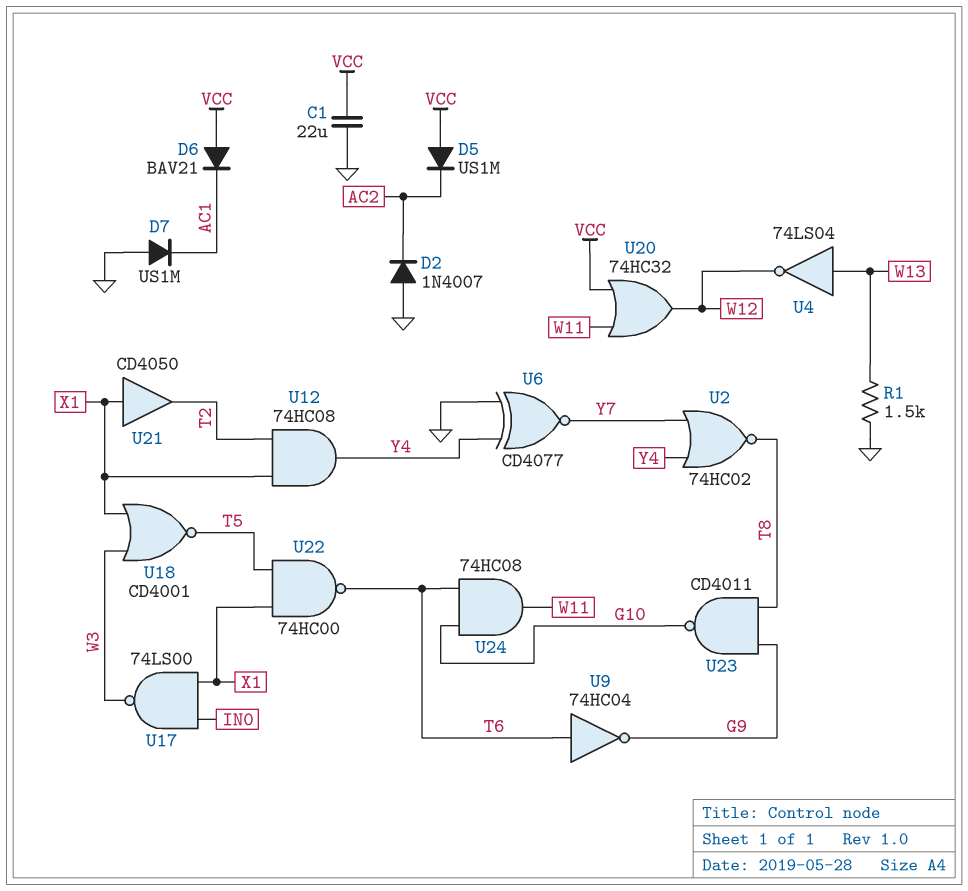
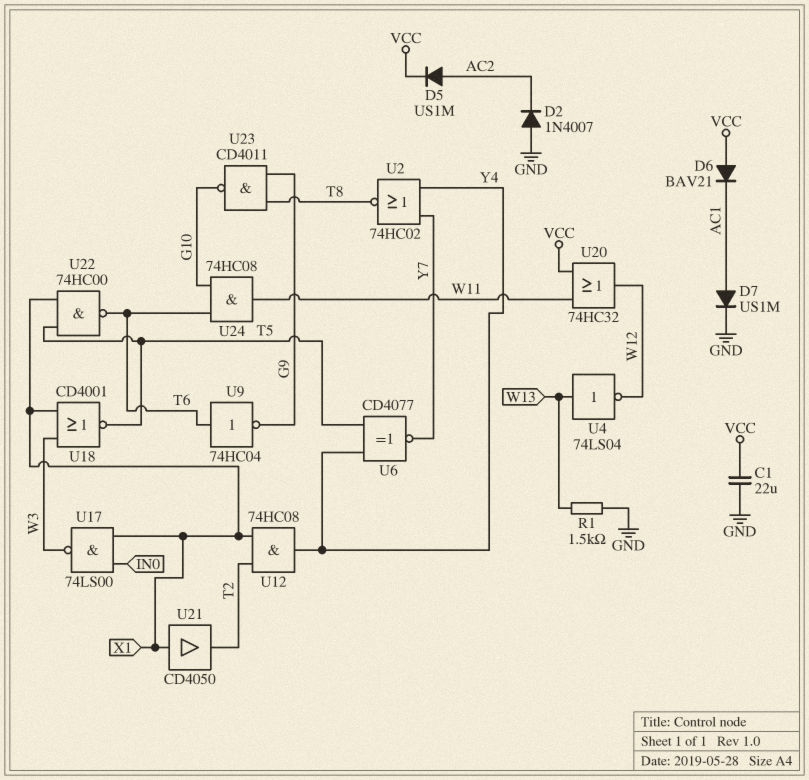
D5: diode US1M (A VCC, K AC2) -> diode US1M (A AC2, K VCC)
D7: diode US1M (A GND, K AC1) -> diode US1M (A AC1, K GND)
U6: XNOR CD4077 (in GND, in Y4, out Y7) -> XNOR CD4077 (in T5, in Y4, out Y7)

